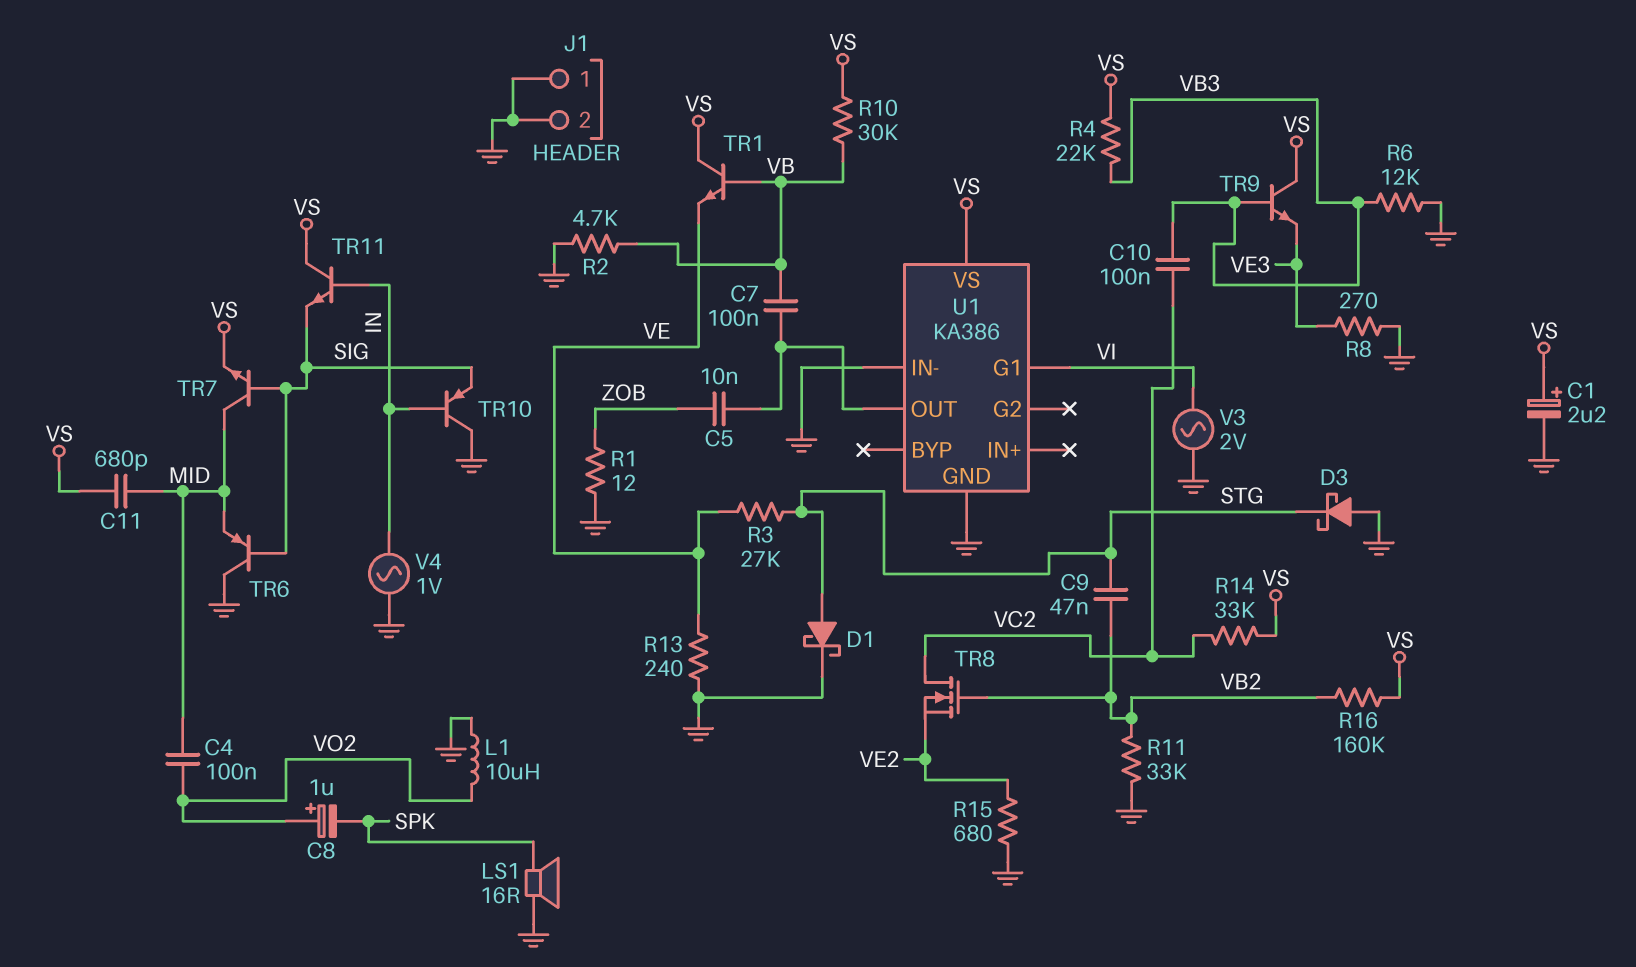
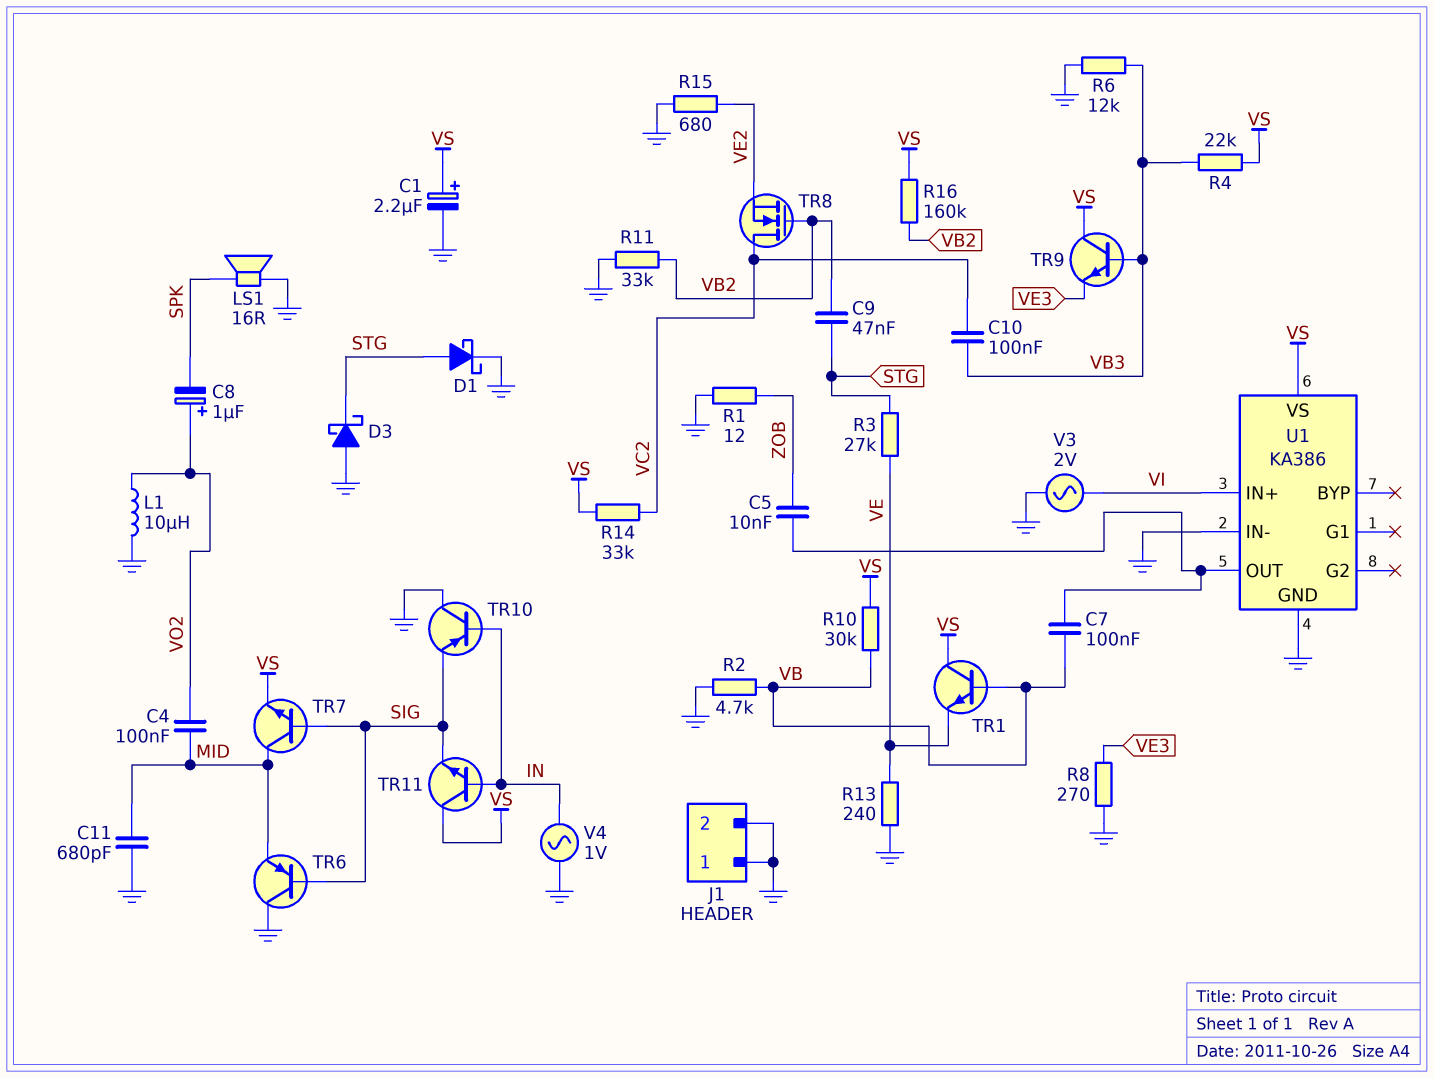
C11: 680pF (MID, VS) -> 680pF (GND, MID)
U1 pin G1: VI -> none
U1 pin IN+: none -> VI

